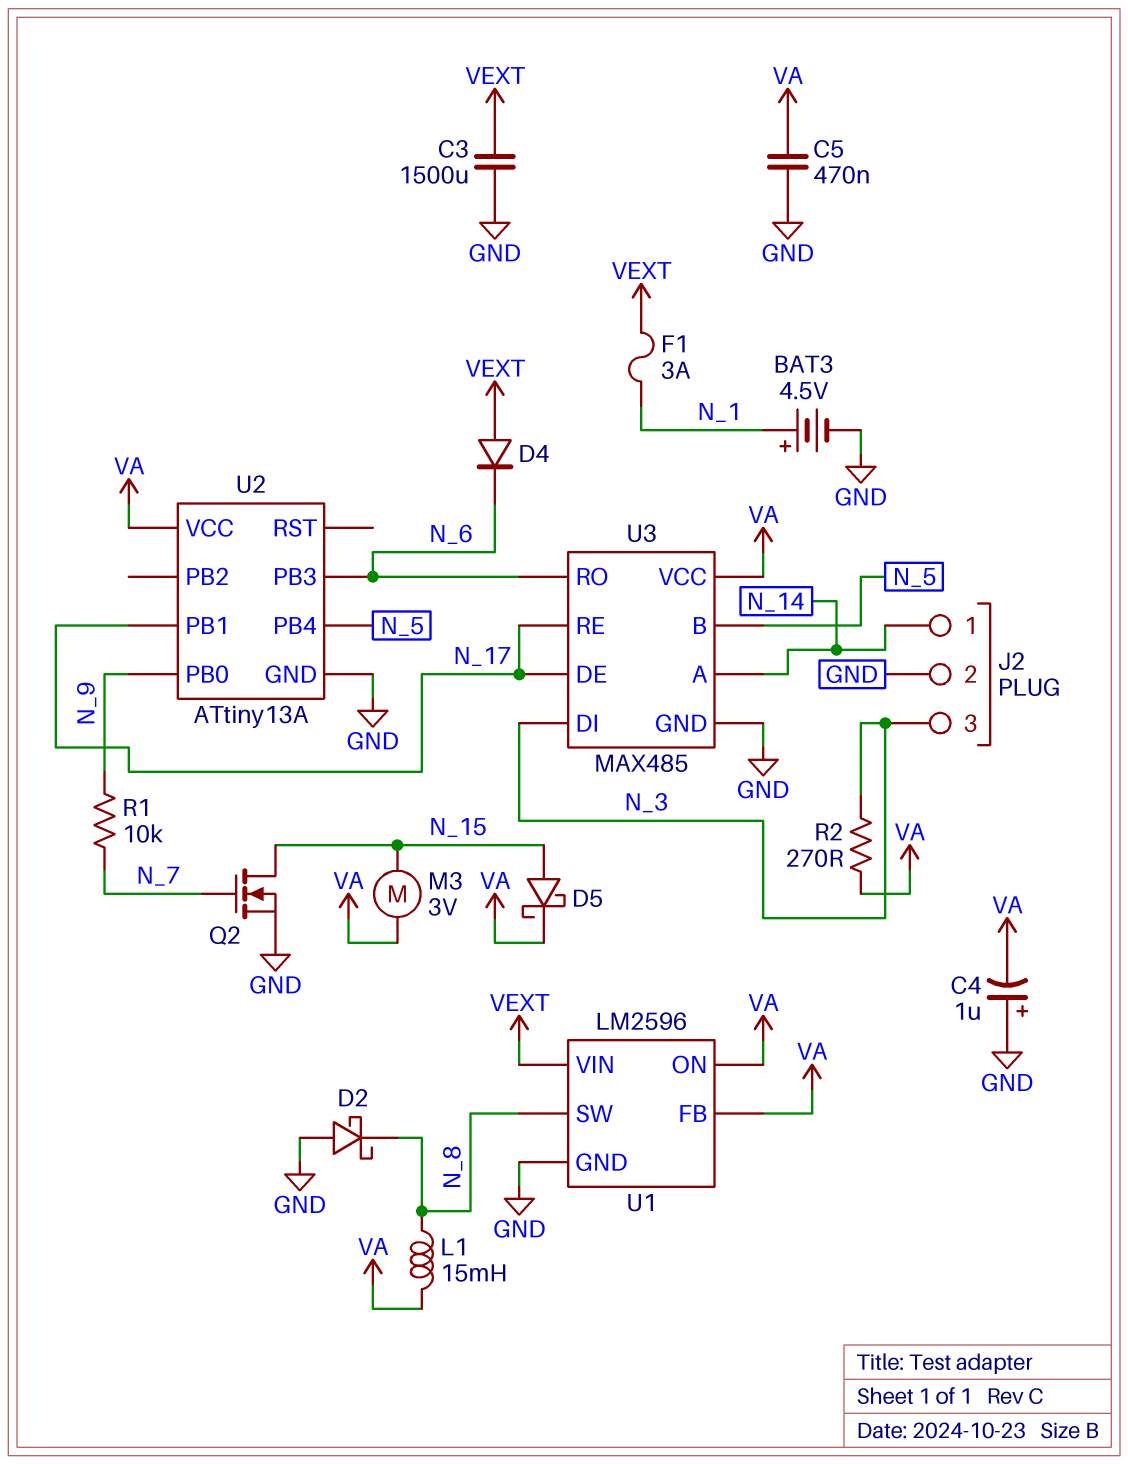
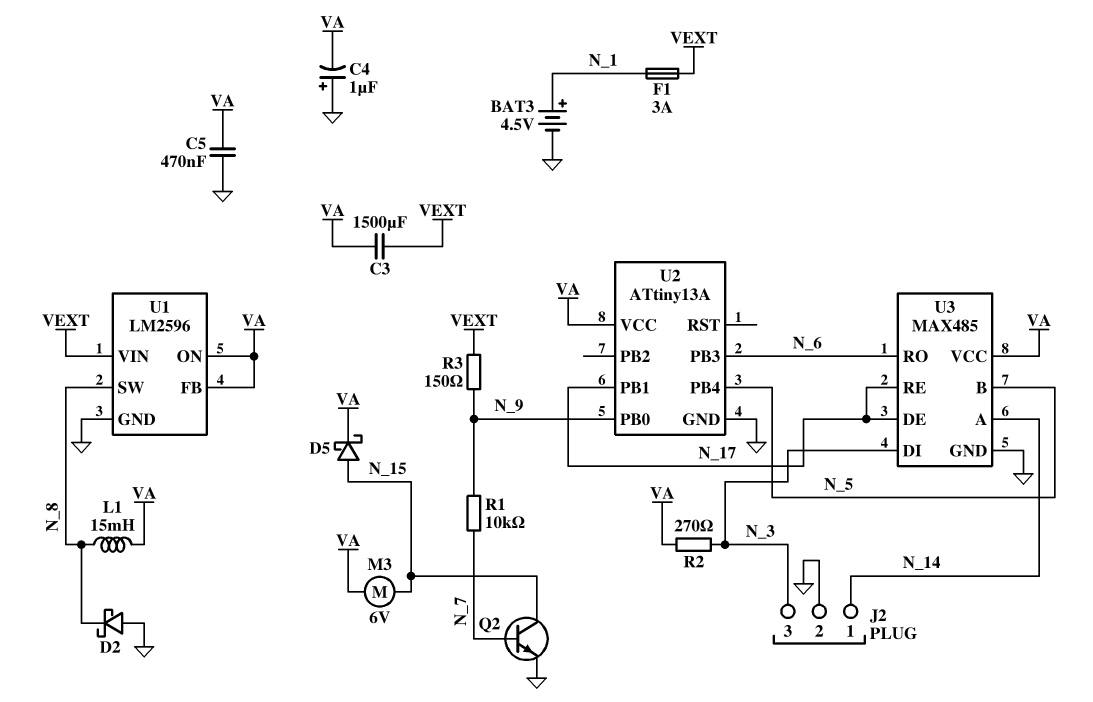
C3: 1500uF (GND, VEXT) -> 1500uF (VA, VEXT)
D4: diode (A VEXT, K N_6) -> none
M3: motor 3V (N_15, VA) -> motor 6V (N_15, VA)
Q2: NMOS (G N_7, D N_15, S GND) -> NPN (B N_7, C N_15, E GND)
R3: none -> 150 (N_9, VEXT)

